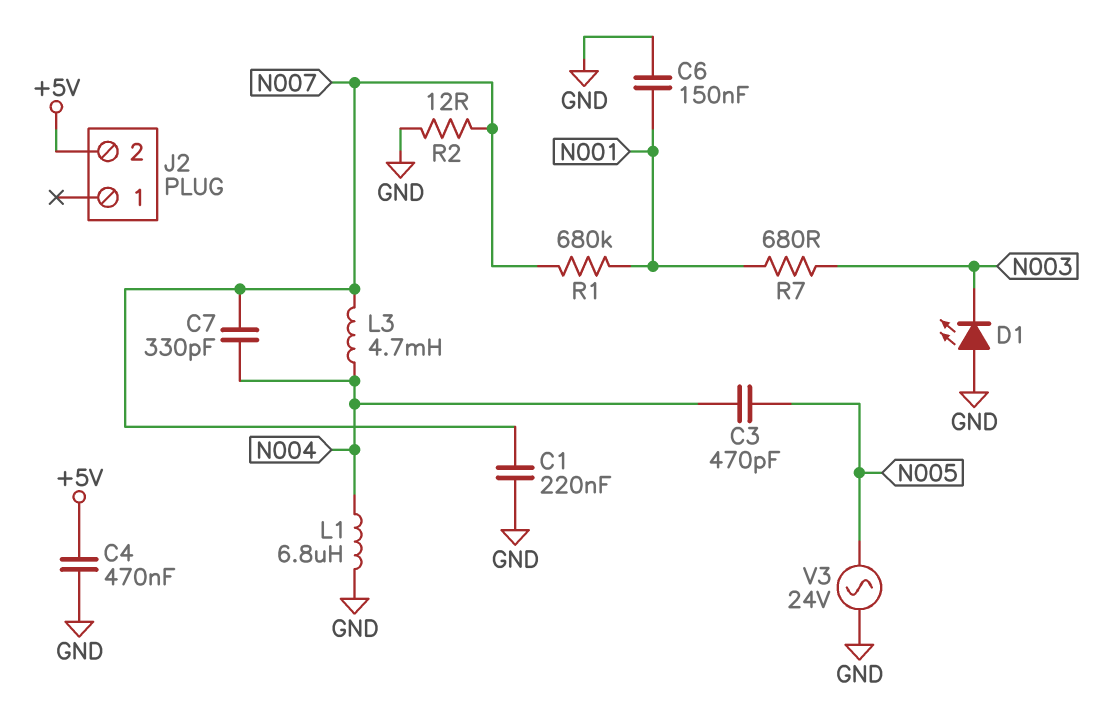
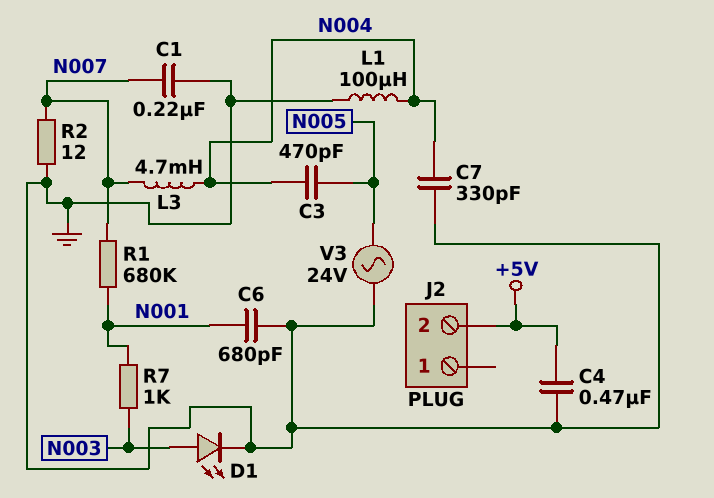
C6: 150nF (GND, N001) -> 680pF (GND, N001)
C7: 330pF (N004, N007) -> 330pF (GND, N004)
D1: LED (A GND, K N003) -> LED (A N003, K GND)
L1: 6.8uH (GND, N004) -> 100uH (GND, N004)
R7: 680 (N001, N003) -> 1k (N001, N003)

